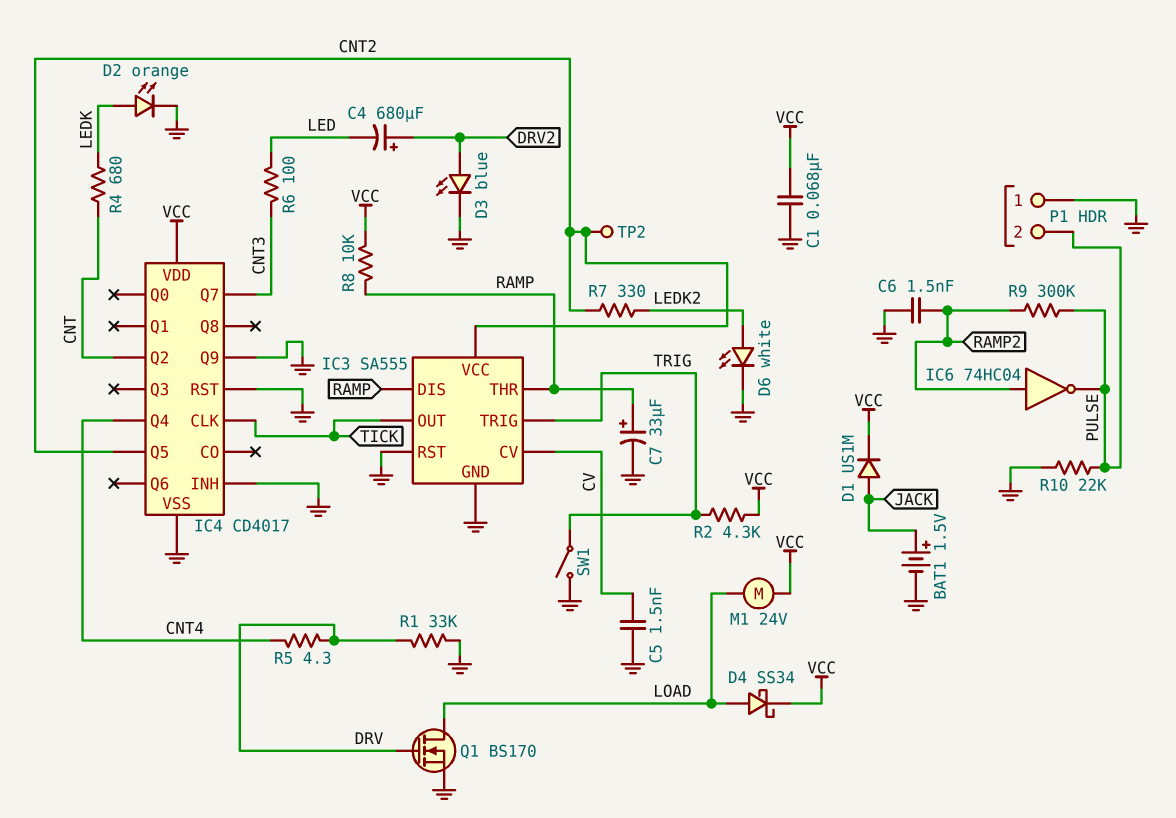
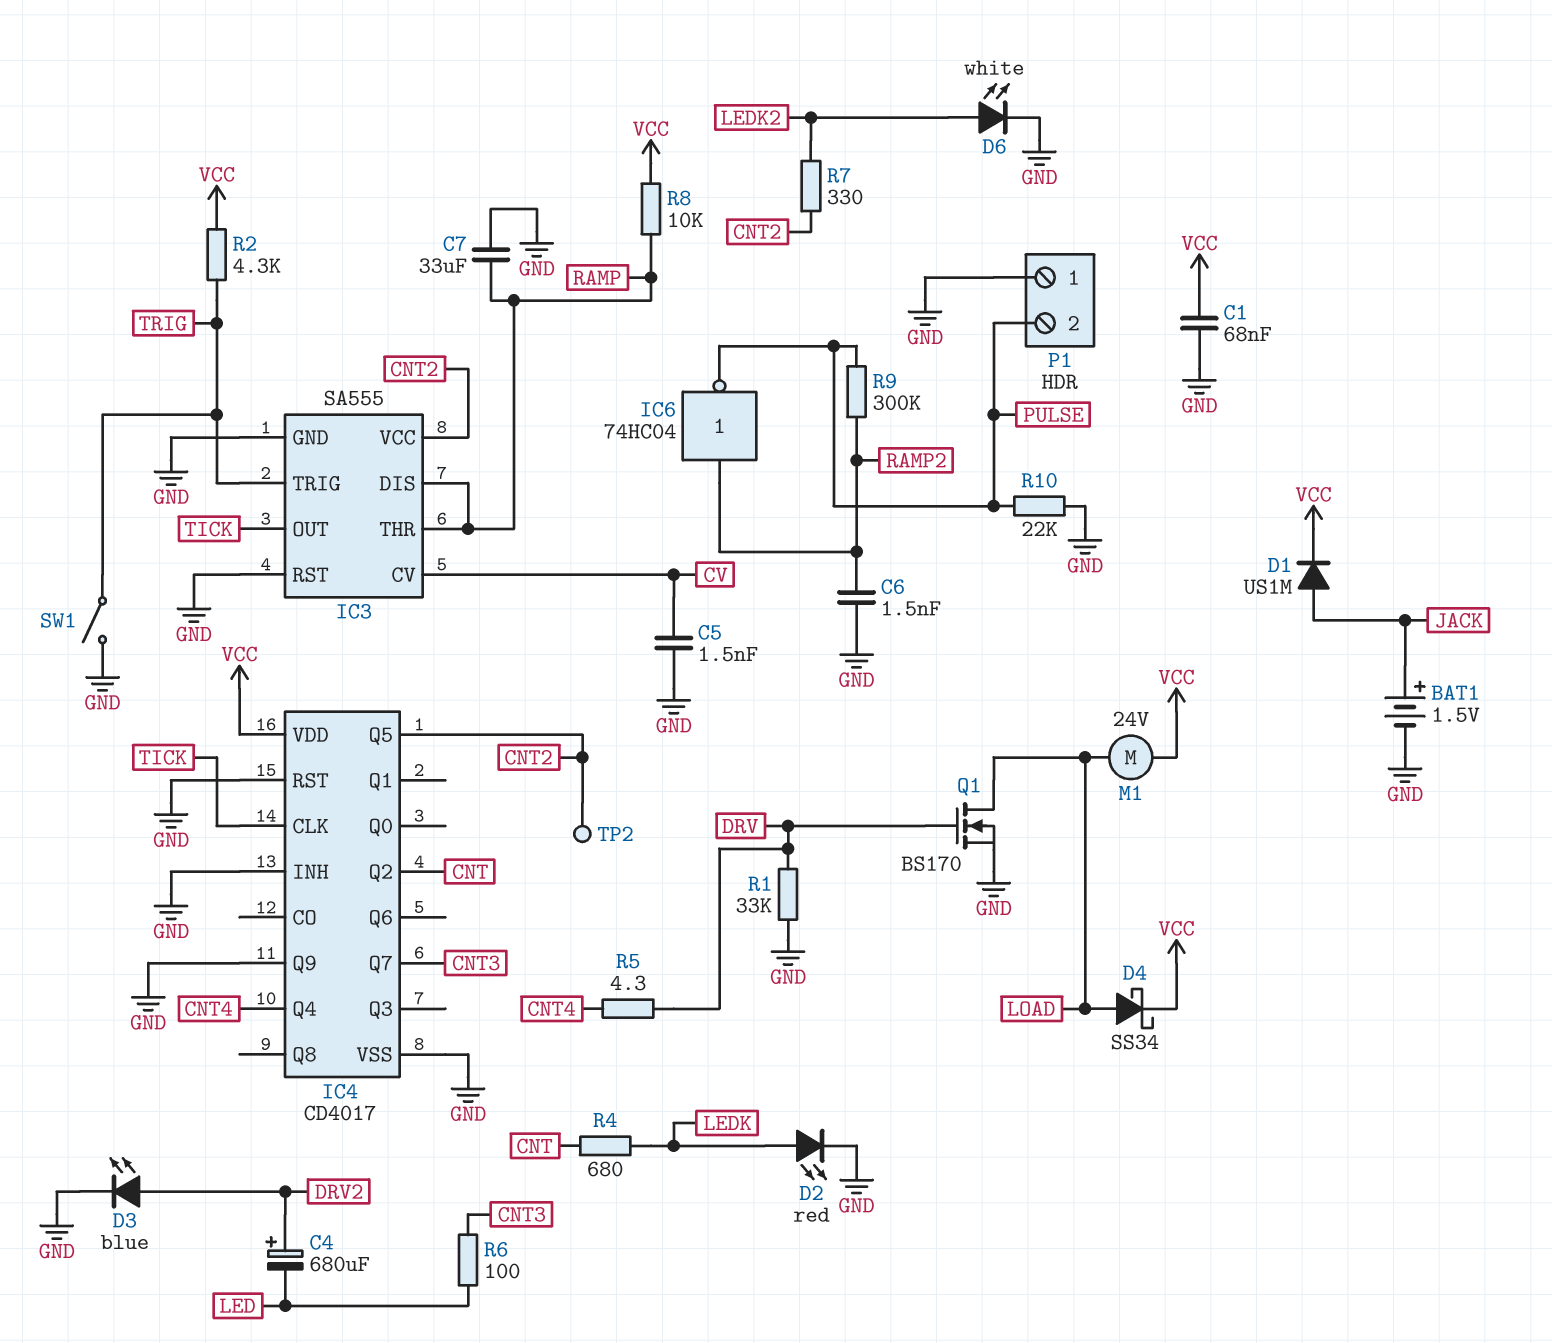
C7: 33uF (plus RAMP, minus GND) -> 33uF (GND, RAMP)
D2: LED orange (A LEDK, K GND) -> LED red (A LEDK, K GND)

